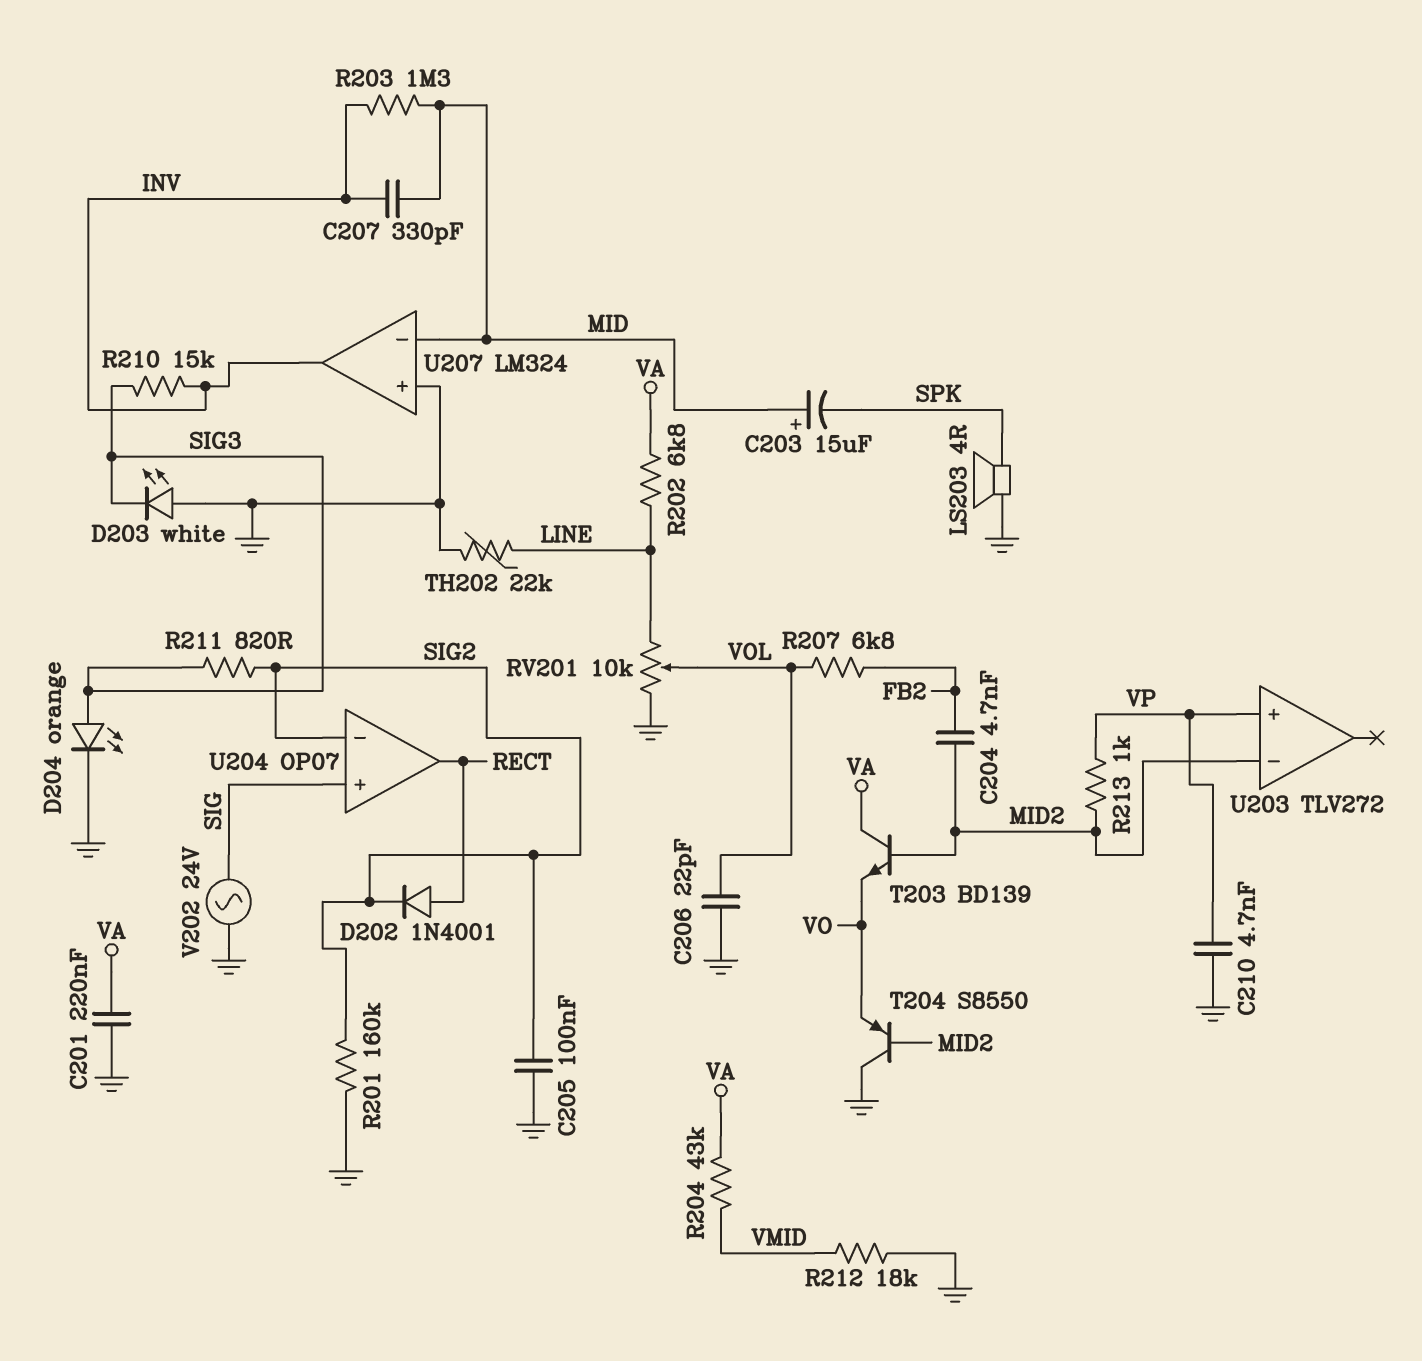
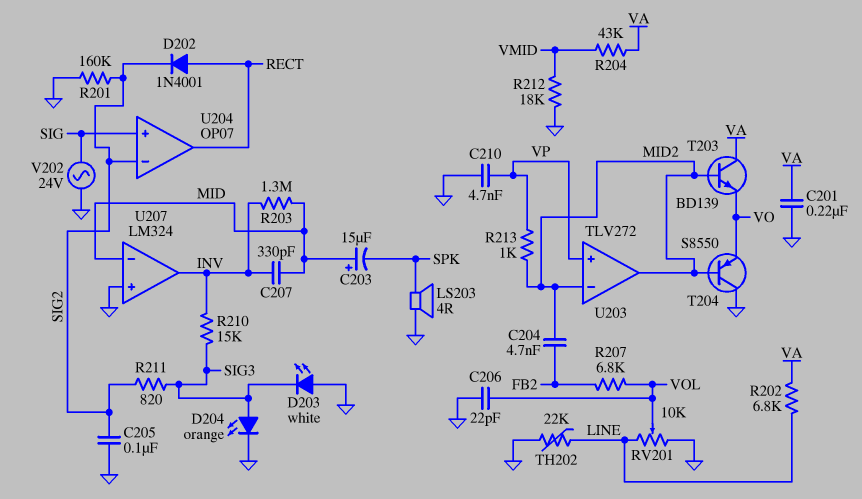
U203 pin out: none -> MID2

